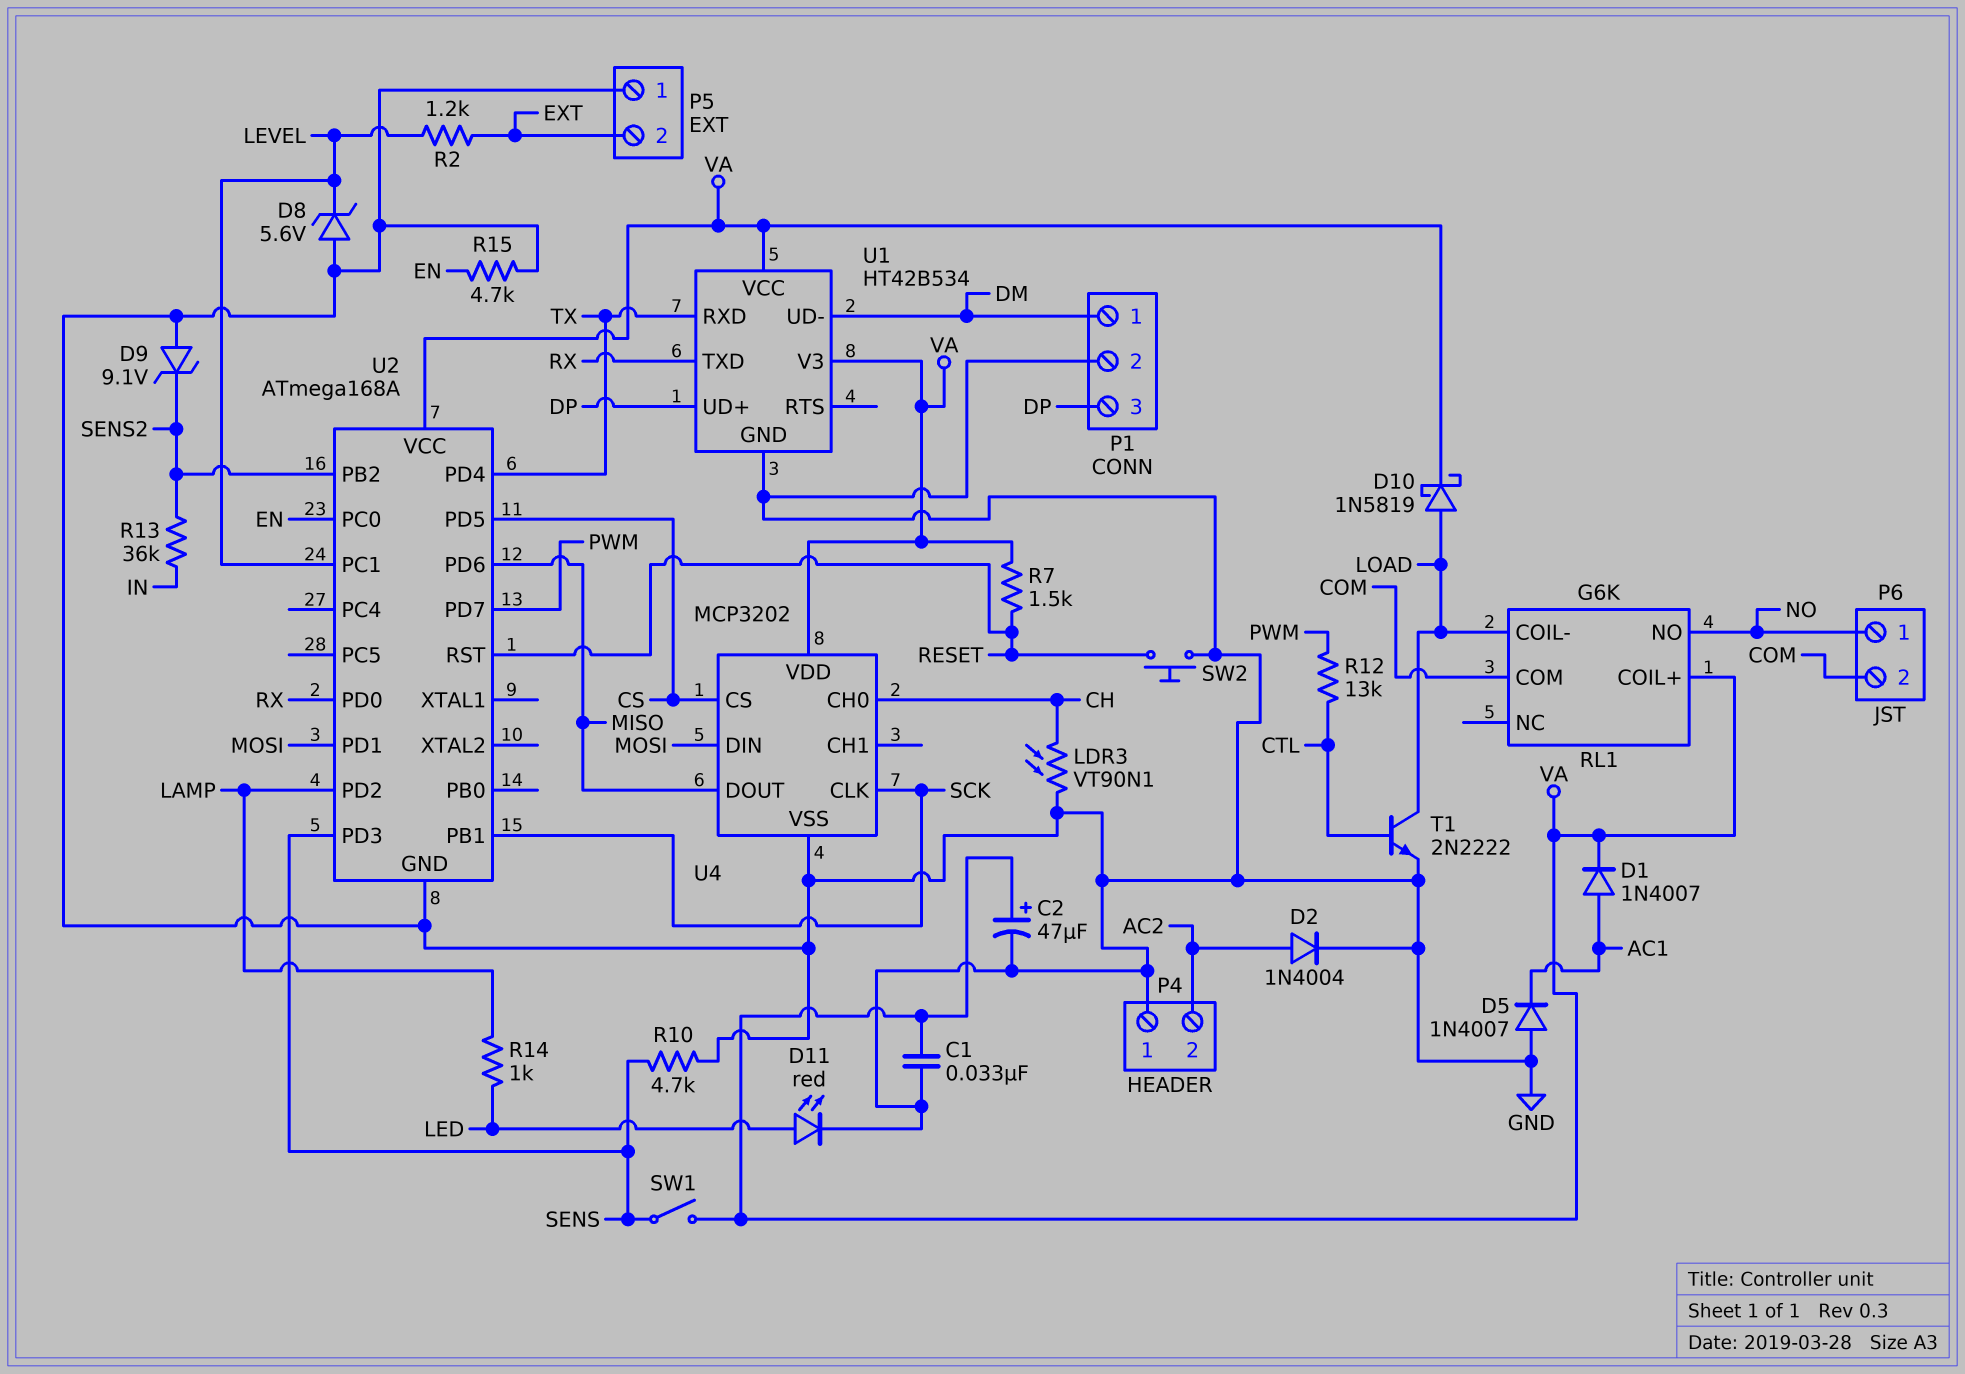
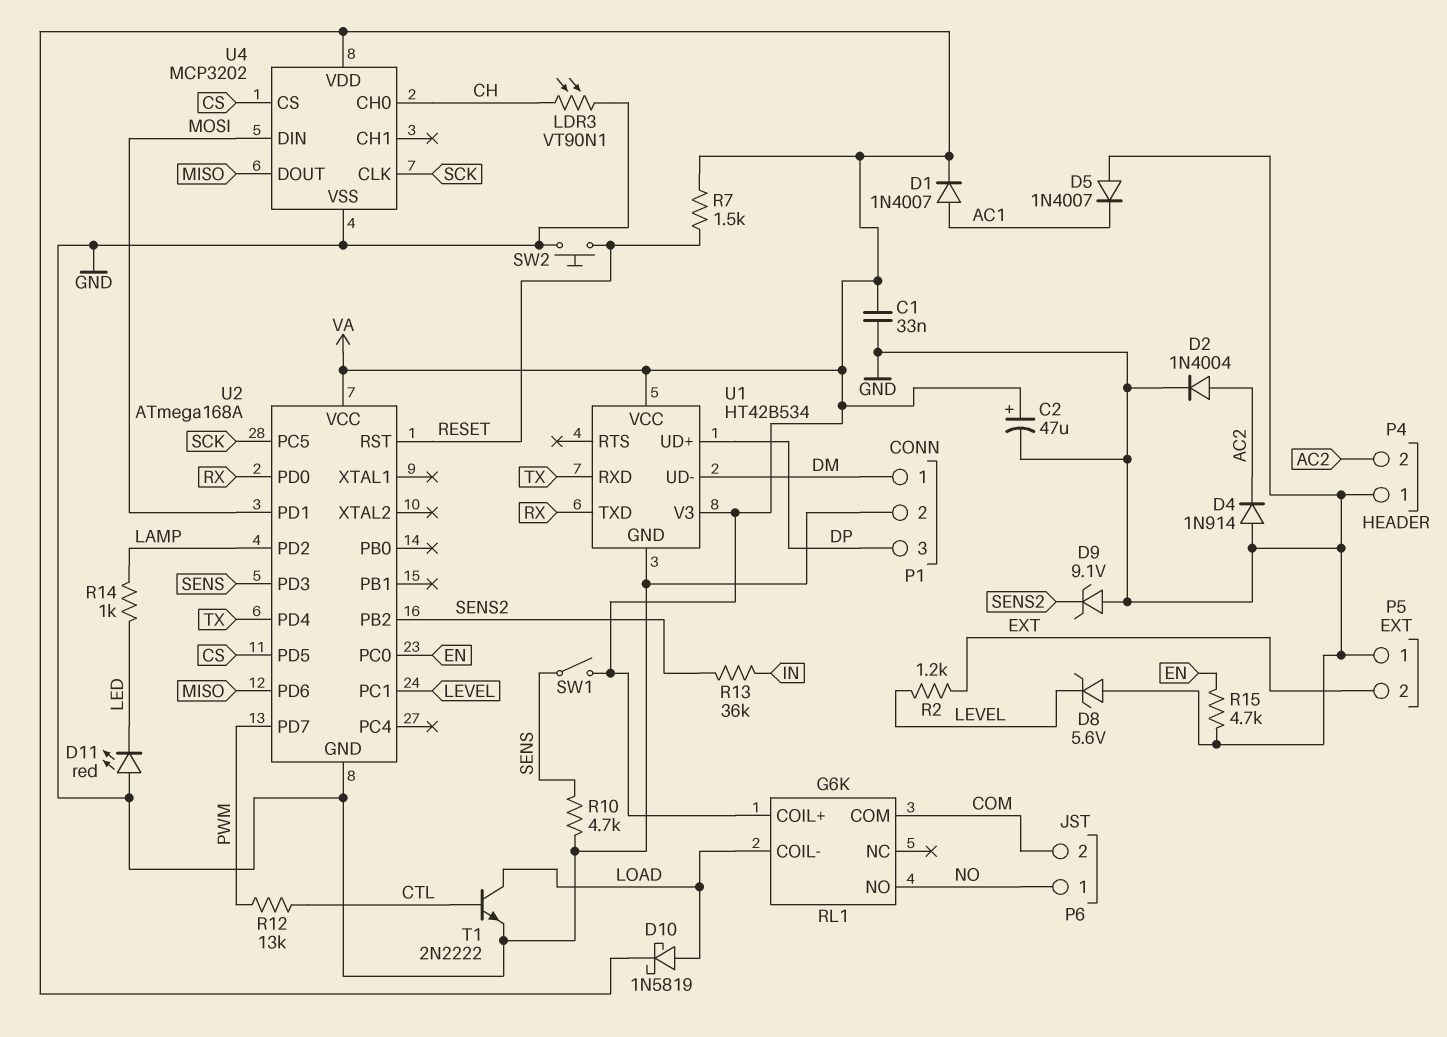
D4: none -> diode 1N914 (A GND, K AC2)
D11: LED red (A LED, K GND) -> LED red (A GND, K LED)
U2 pin PB1: SCK -> none
U2 pin PC5: none -> SCK

